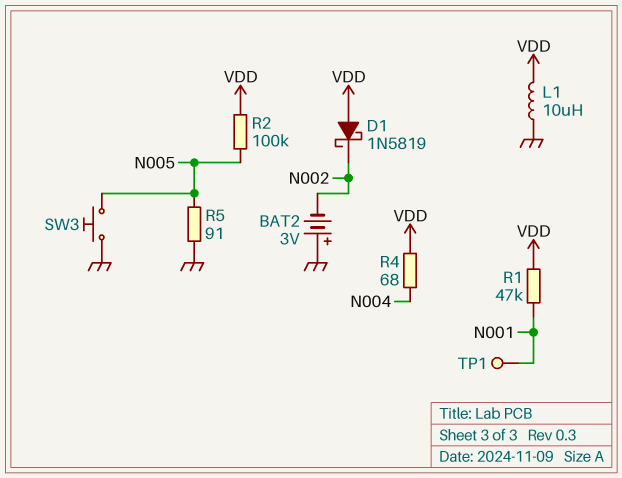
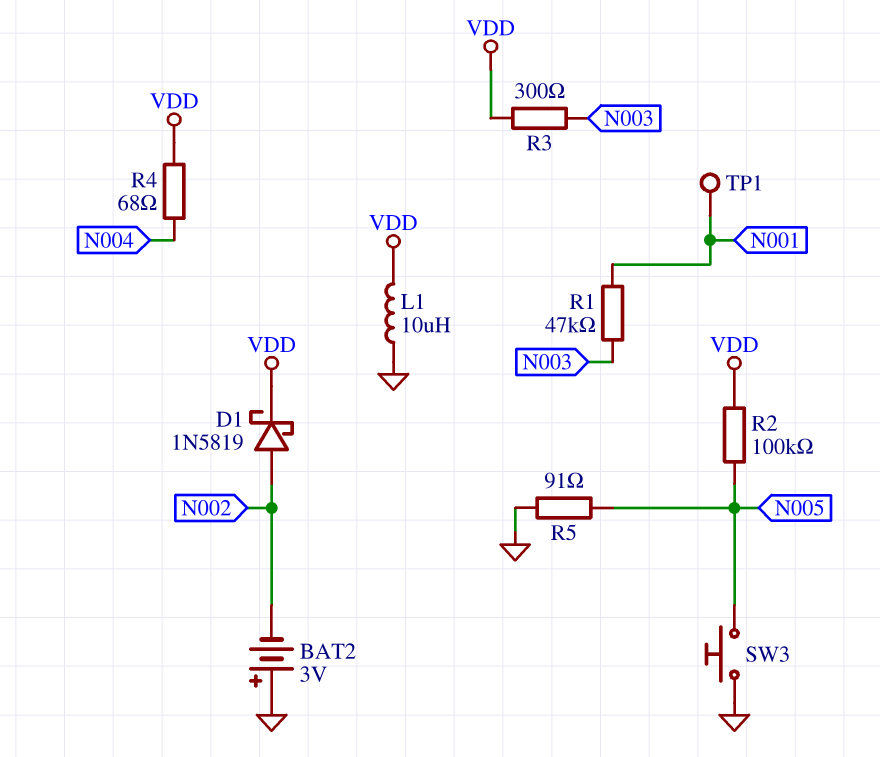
D1: schottky 1N5819 (A VDD, K N002) -> schottky 1N5819 (A N002, K VDD)
R1: 47k (N001, VDD) -> 47k (N001, N003)
R3: none -> 300 (N003, VDD)

